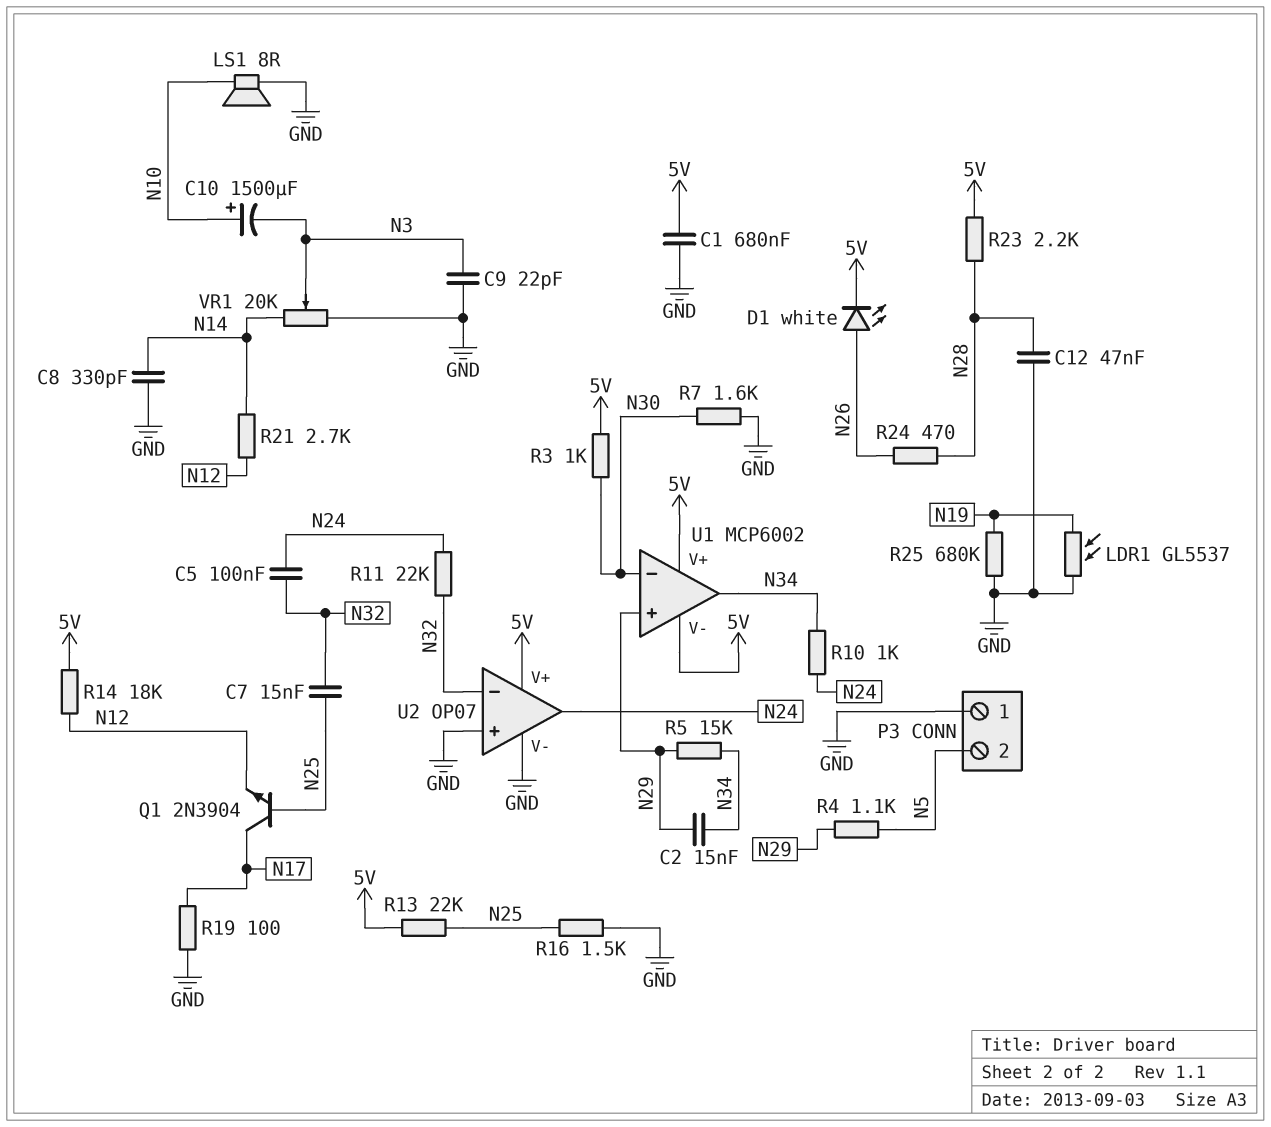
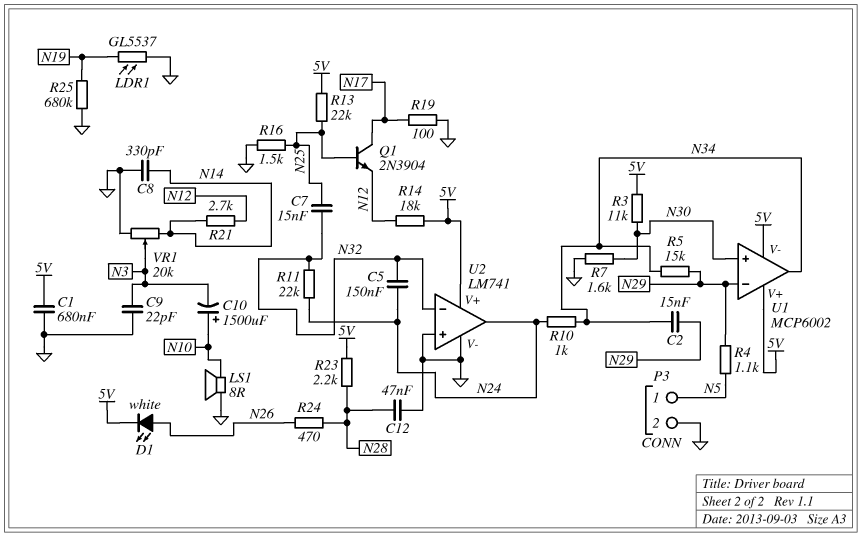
C5: 100nF (N24, N32) -> 150nF (N24, N32)
P3 pin 1: GND -> N5
P3 pin 2: N5 -> GND
R3: 1k (5V, N30) -> 11k (5V, N30)
U1 pin in+: N29 -> N30
U1 pin in-: N30 -> N29
U2: OP07 -> LM741

